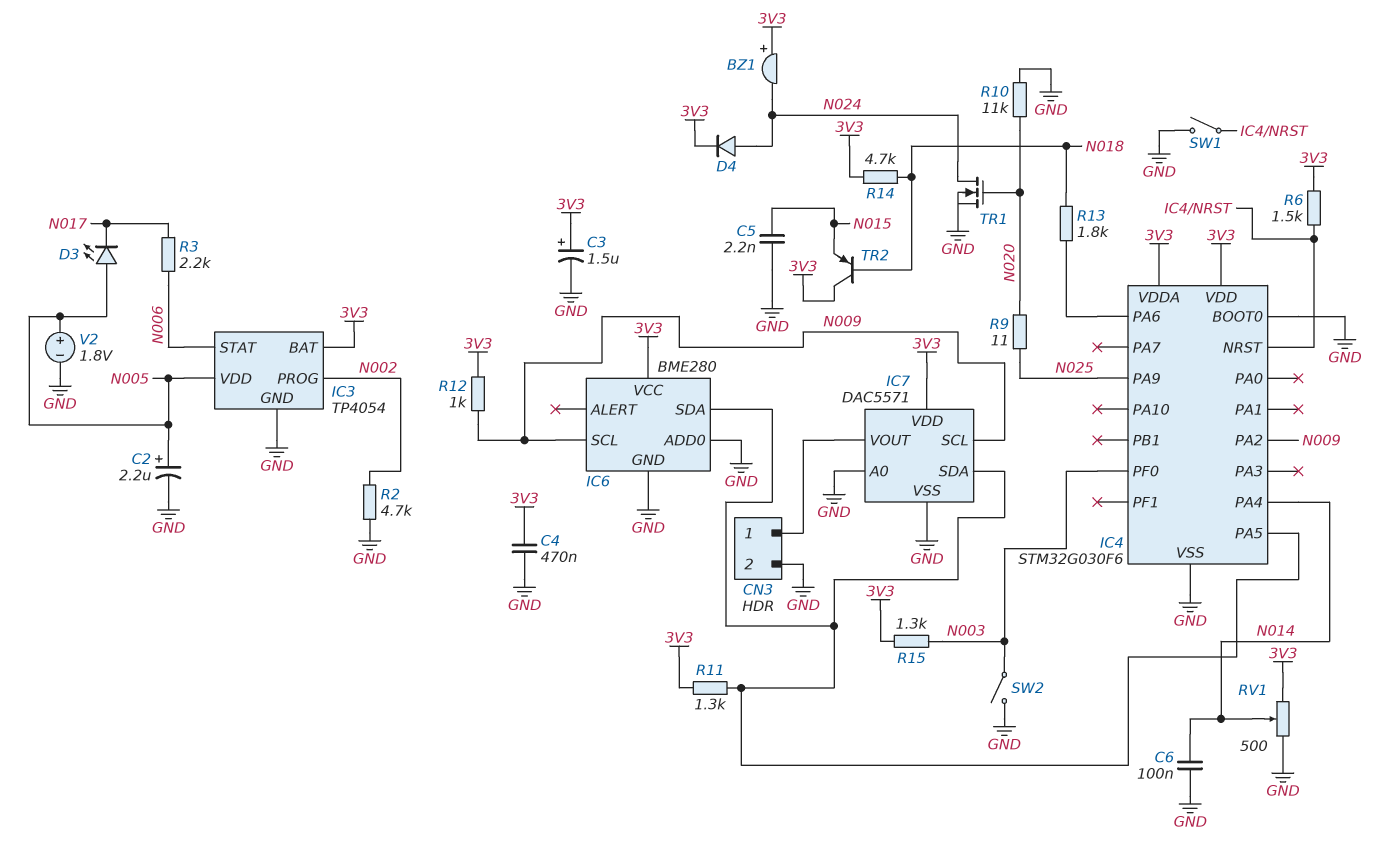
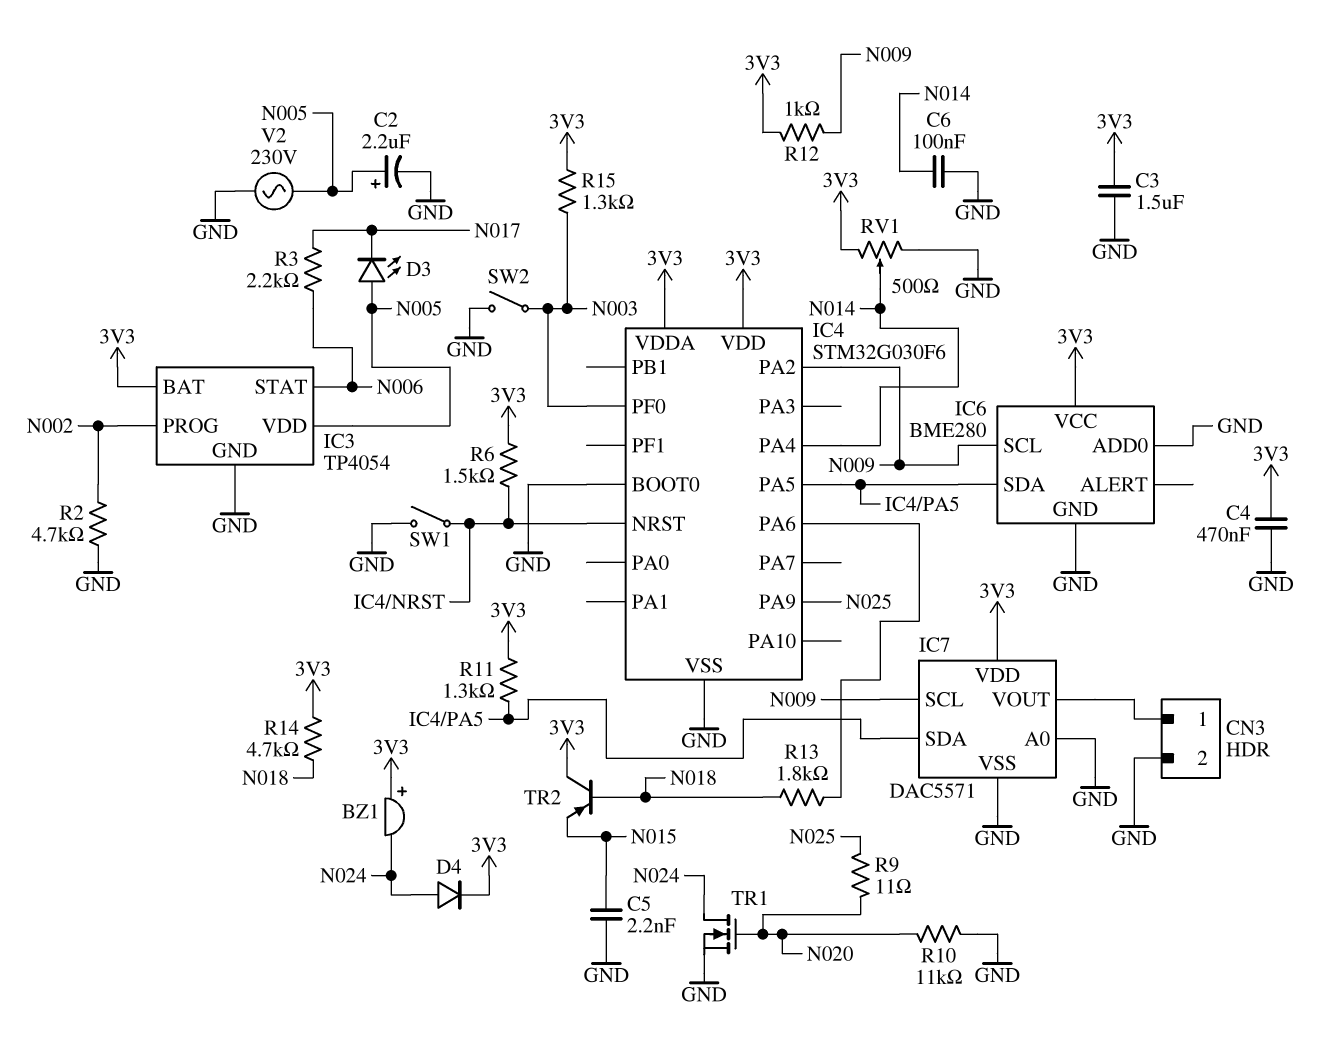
C3: 1.5uF (plus 3V3, minus GND) -> 1.5uF (3V3, GND)
V2: 1.8V (plus N005, minus GND) -> AC 230V (GND, N005)

